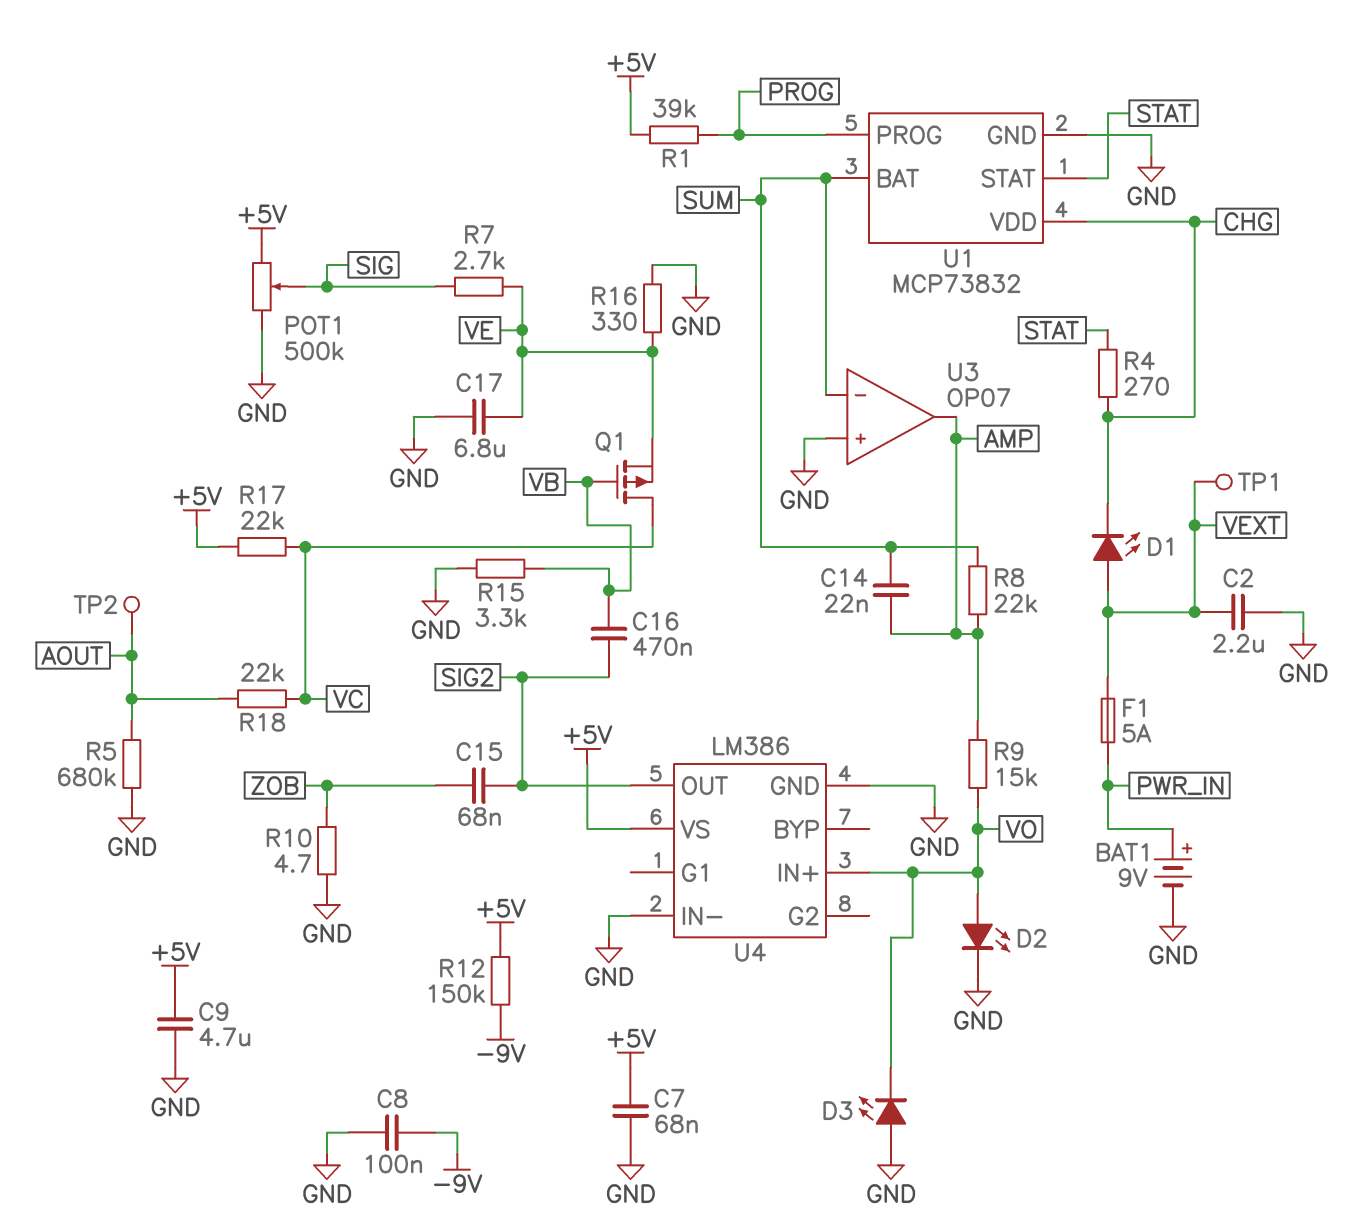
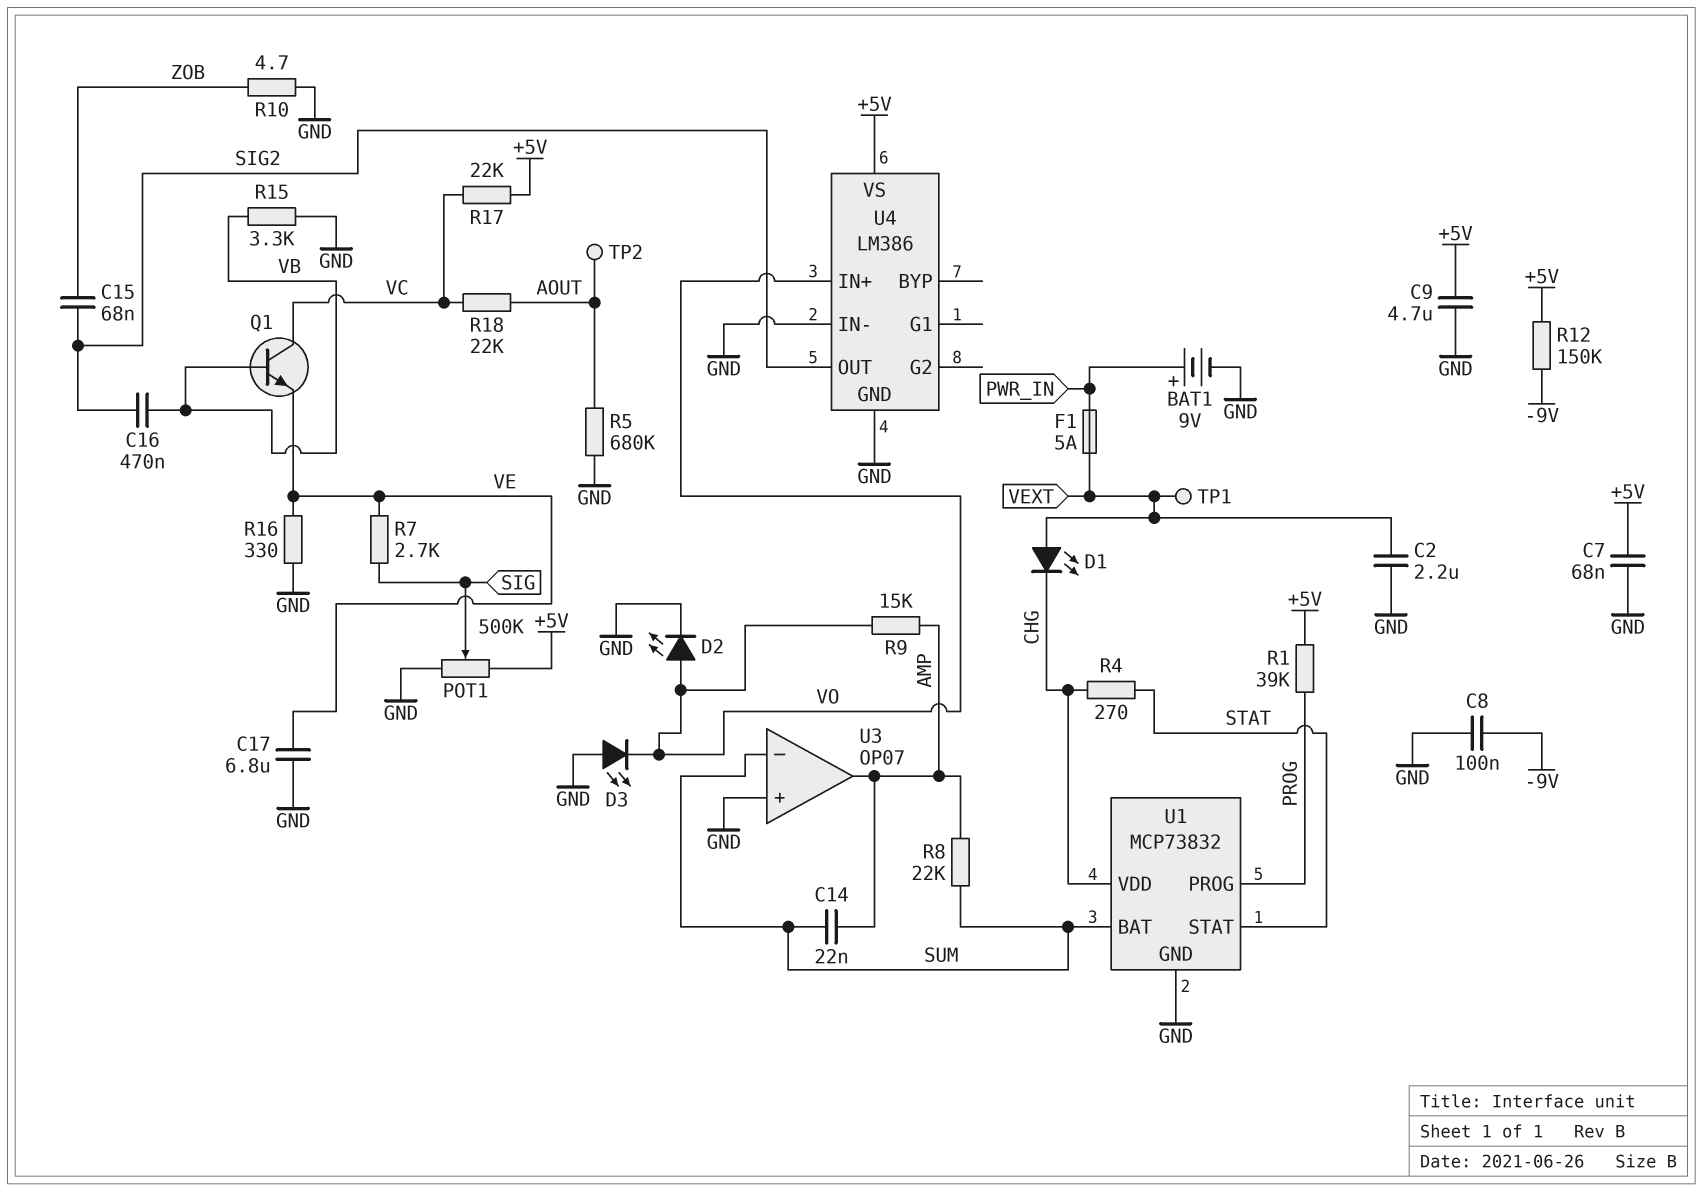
Q1: PMOS (G VB, D VC, S VE) -> NPN (B VB, C VC, E VE)

